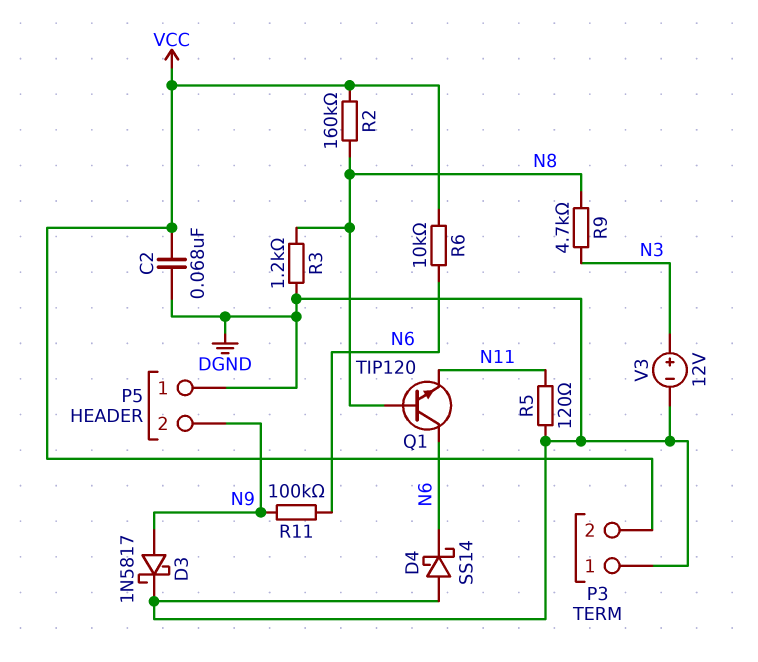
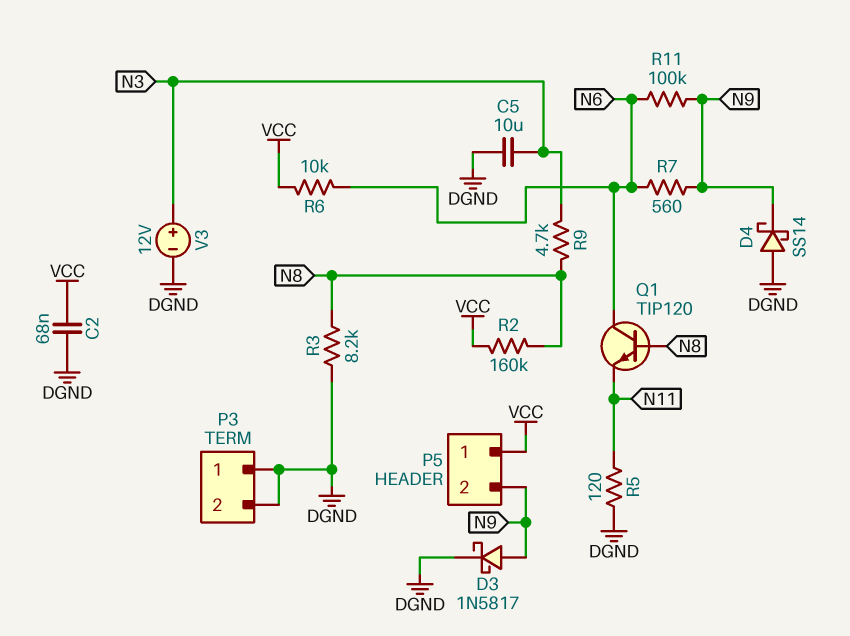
C5: none -> 10uF (DGND, N3)
D4: schottky SS14 (A DGND, K N6) -> schottky SS14 (A DGND, K N9)
P3 pin 2: VCC -> DGND
P5 pin 1: DGND -> VCC
R3: 1.2k (DGND, N8) -> 8.2k (DGND, N8)
R7: none -> 560 (N6, N9)

